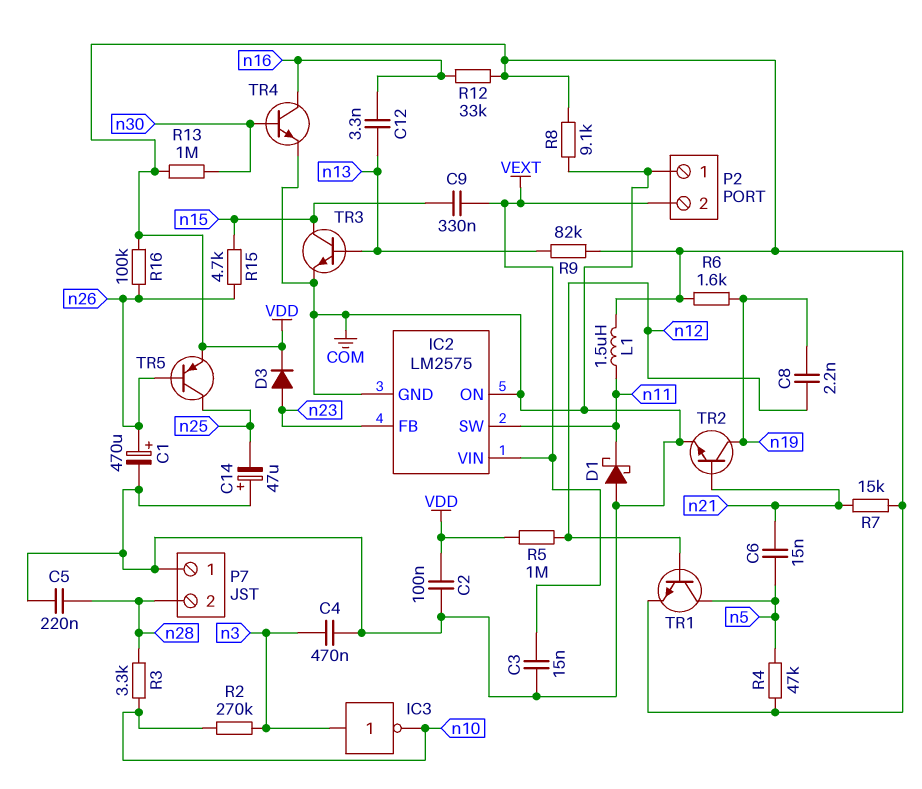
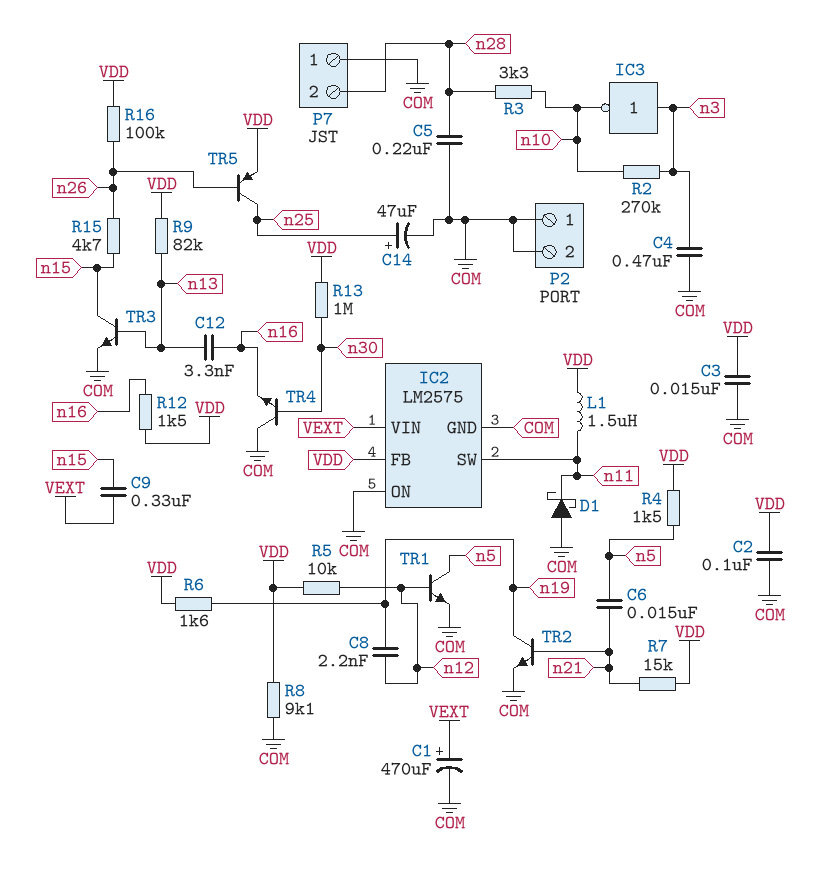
C1: 470uF (plus n26, minus COM) -> 470uF (plus VEXT, minus COM)
C3: 15nF (COM, VEXT) -> 15nF (COM, VDD)
C14: 47uF (plus COM, minus n25) -> 47uF (plus n25, minus COM)
D3: diode (A n23, K VDD) -> none
IC2 pin FB: n23 -> VDD
P2 pin 2: VEXT -> COM
R4: 47k (VDD, n5) -> 1.5k (VDD, n5)
R5: 1M (VDD, n12) -> 10k (VDD, n12)
R12: 33k (VDD, n16) -> 1.5k (VDD, n16)
TR1: NPN (B n12, C n5, E VDD) -> NPN (B n12, C n5, E COM)
TR4: NPN (B n30, C n16, E COM) -> NPN (B n30, C COM, E n16)

